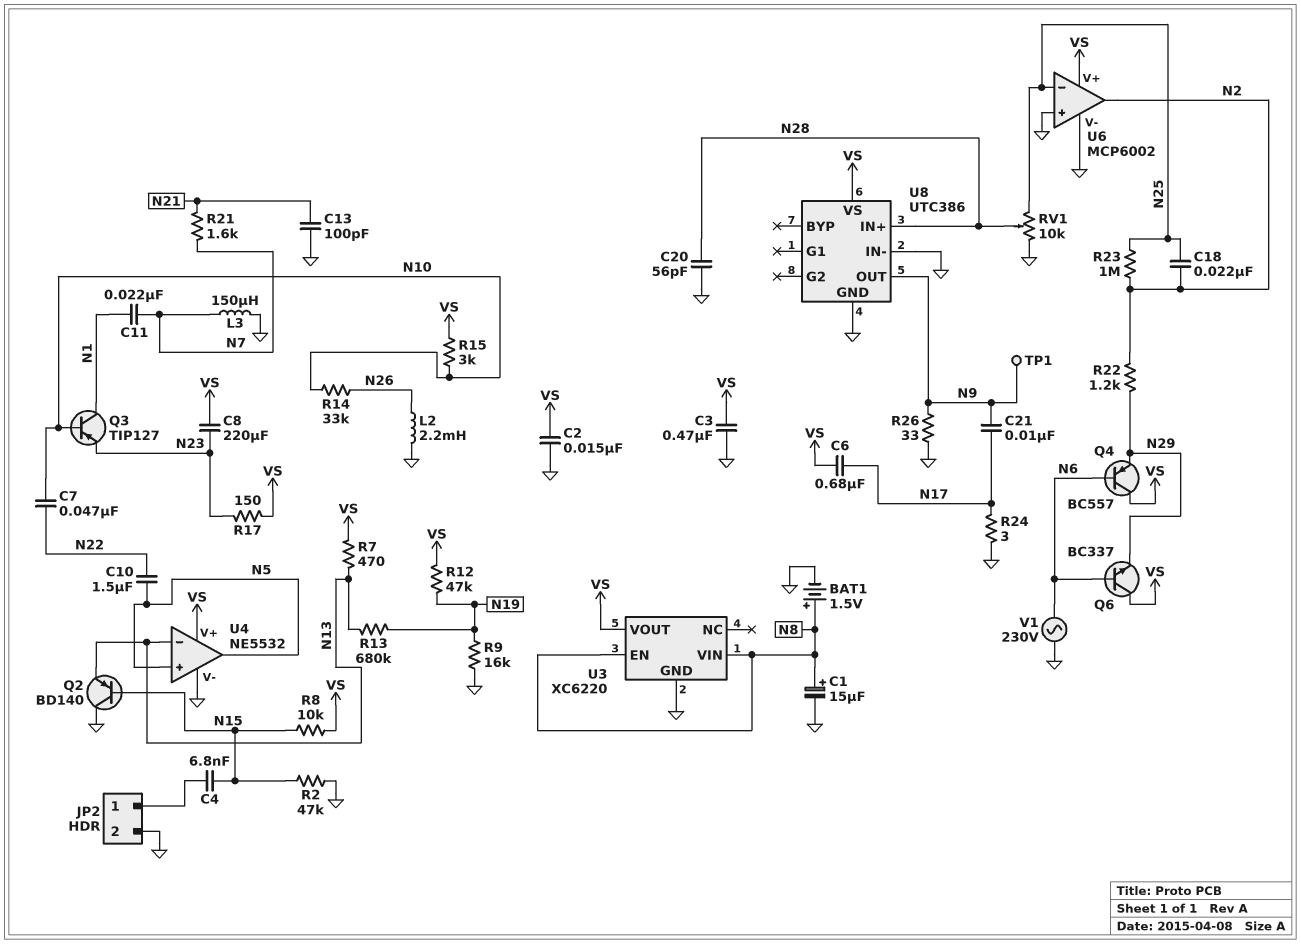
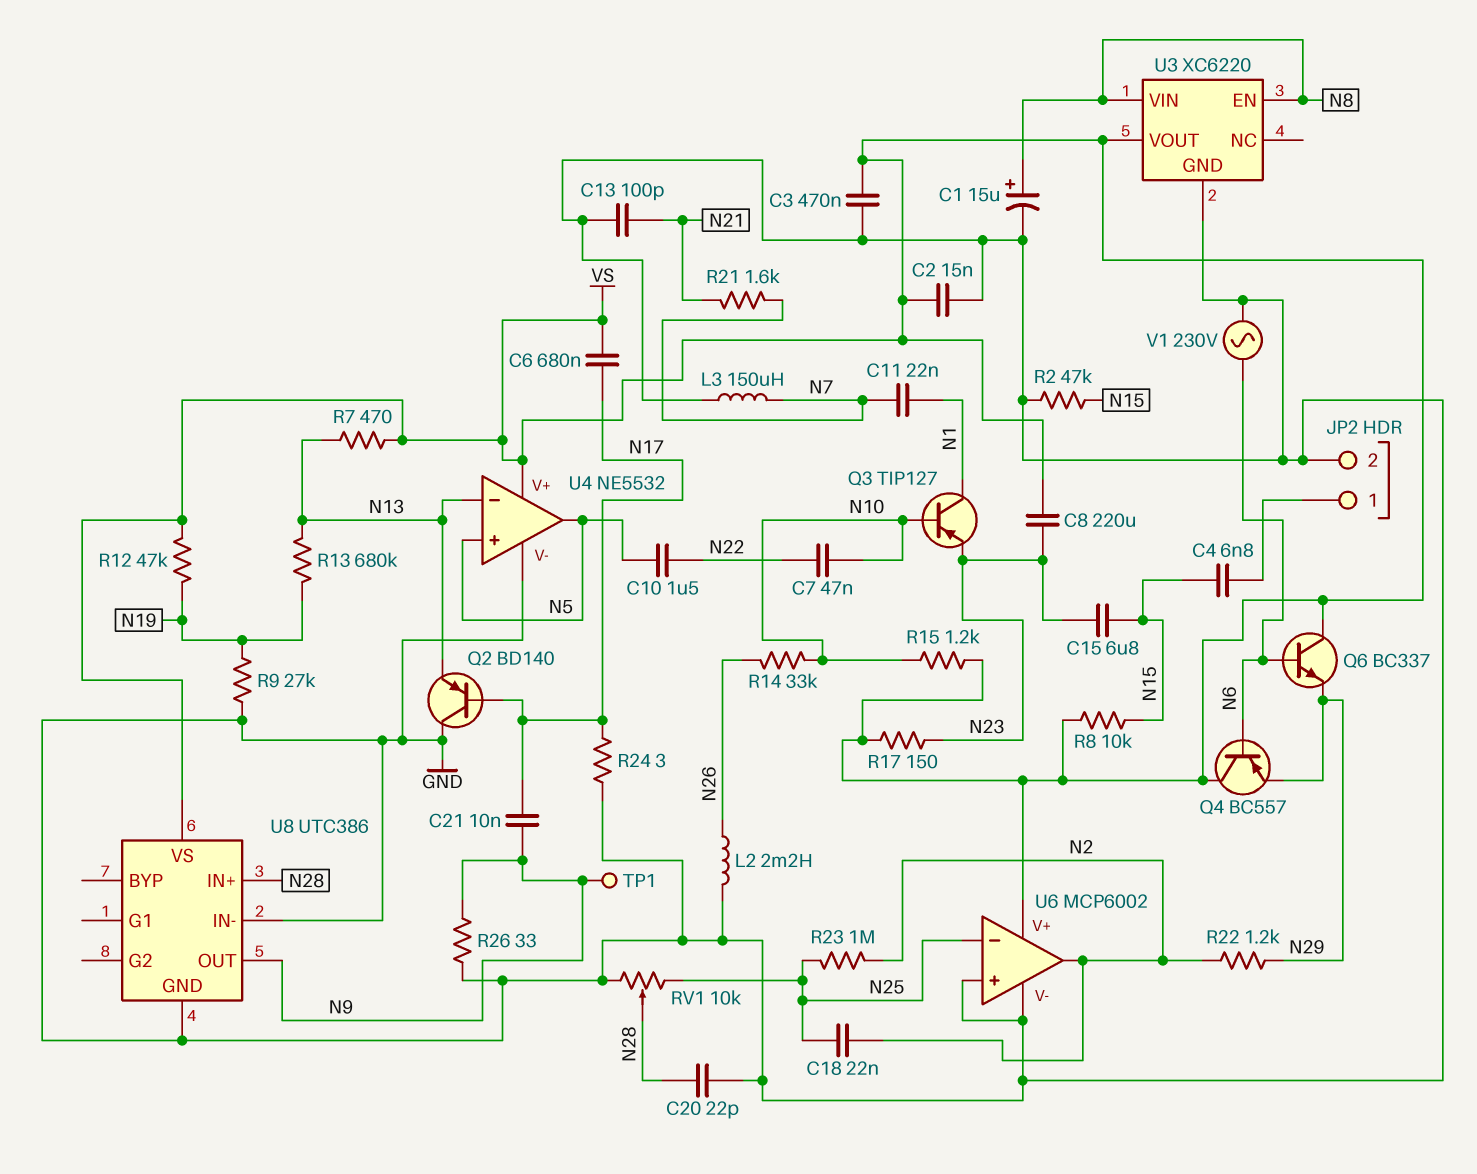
BAT1: 1.5V (plus N8, minus GND) -> none
C15: none -> 6.8uF (N15, N23)
C20: 56pF (GND, N28) -> 22pF (GND, N28)
Q2: PNP BD140 (B N15, C GND, E N13) -> PNP BD140 (B N17, C GND, E N13)
R9: 16k (GND, N19) -> 27k (GND, N19)
R15: 3k (N10, VS) -> 1.2k (N10, VS)

